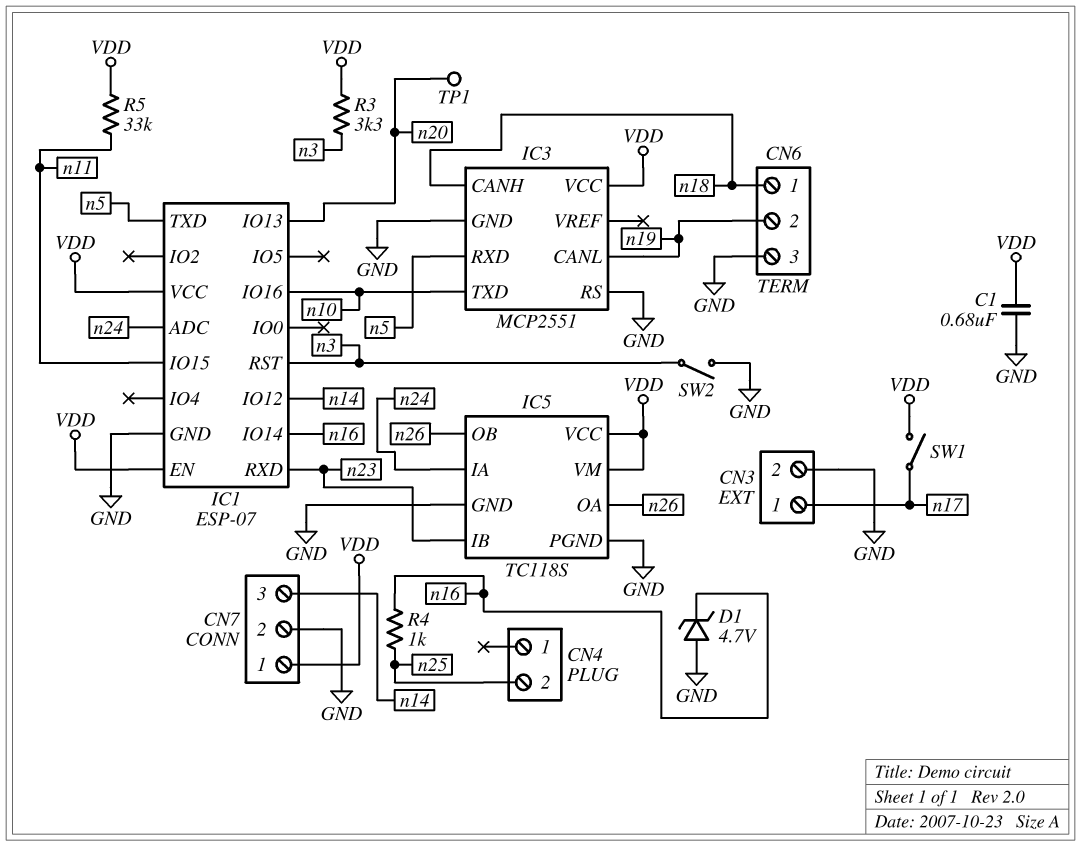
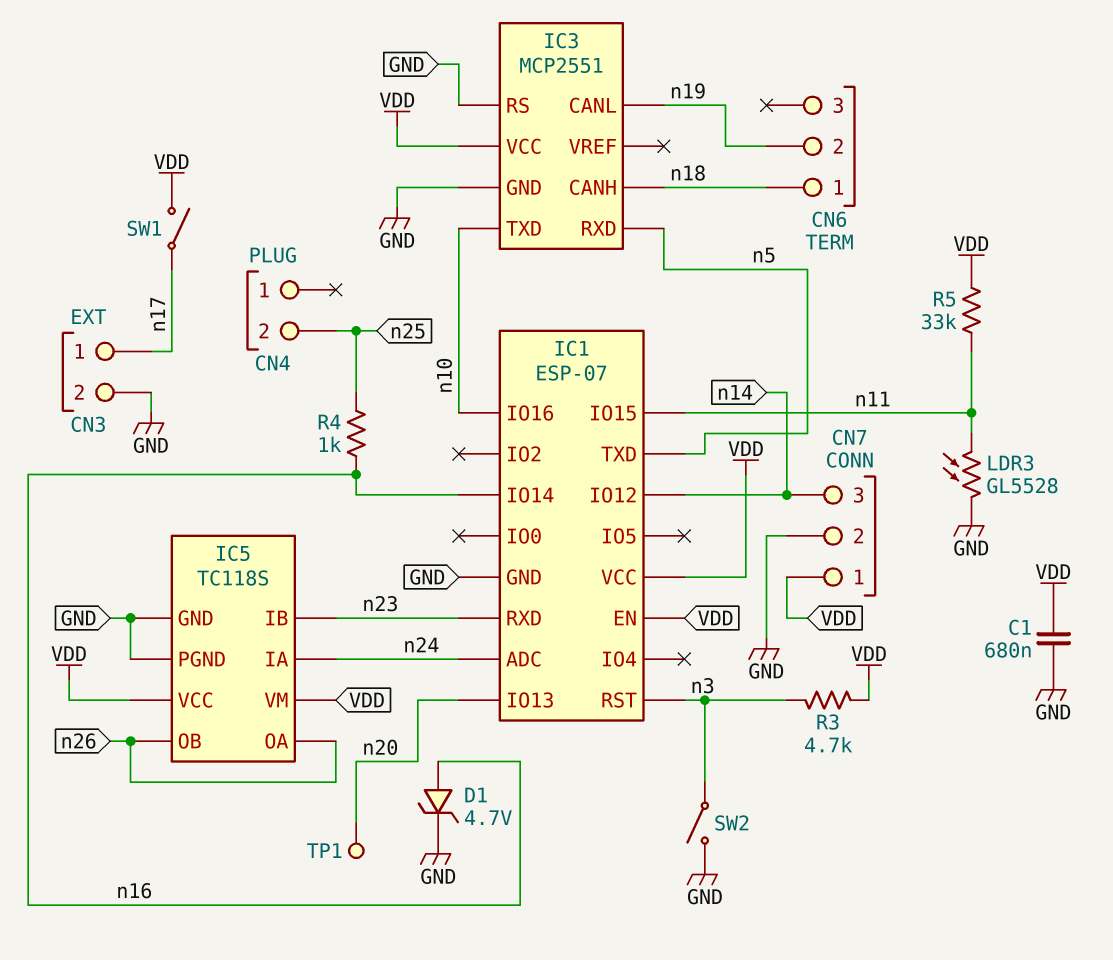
CN6 pin 3: GND -> none
D1: zener 4.7V (A GND, K n16) -> zener 4.7V (A n16, K GND)
LDR3: none -> GL5528 (GND, n11)
R3: 3.3k (VDD, n3) -> 4.7k (VDD, n3)

